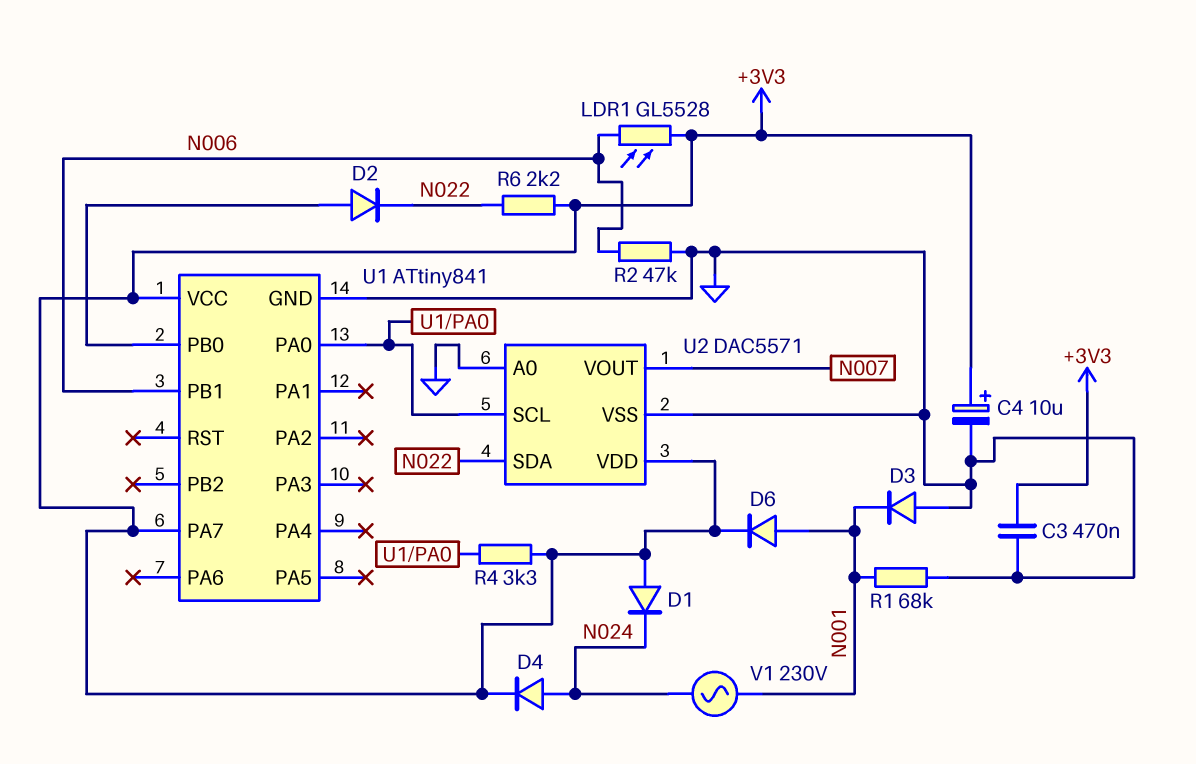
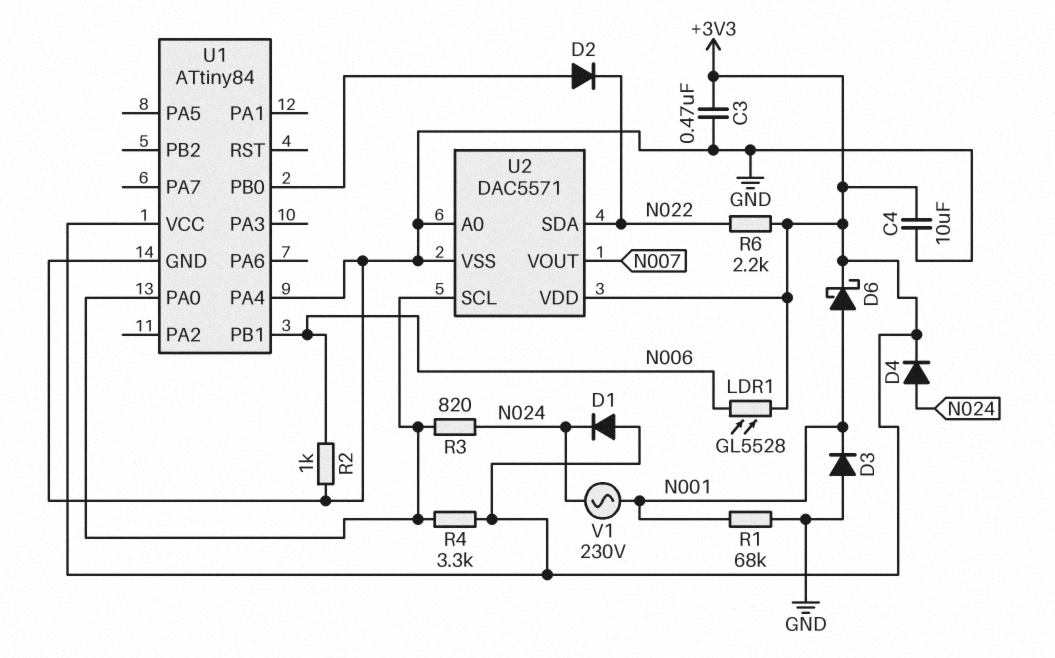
C4: 10uF (plus +3V3, minus GND) -> 10uF (+3V3, GND)
D6: diode (A N001, K +3V3) -> schottky (A N001, K +3V3)
R2: 47k (GND, N006) -> 1k (GND, N006)
R3: none -> 820 (N024, U1/PA0)
U1: ATtiny841 -> ATtiny84
U1 pin PA4: none -> GND
U1 pin PA7: +3V3 -> none

